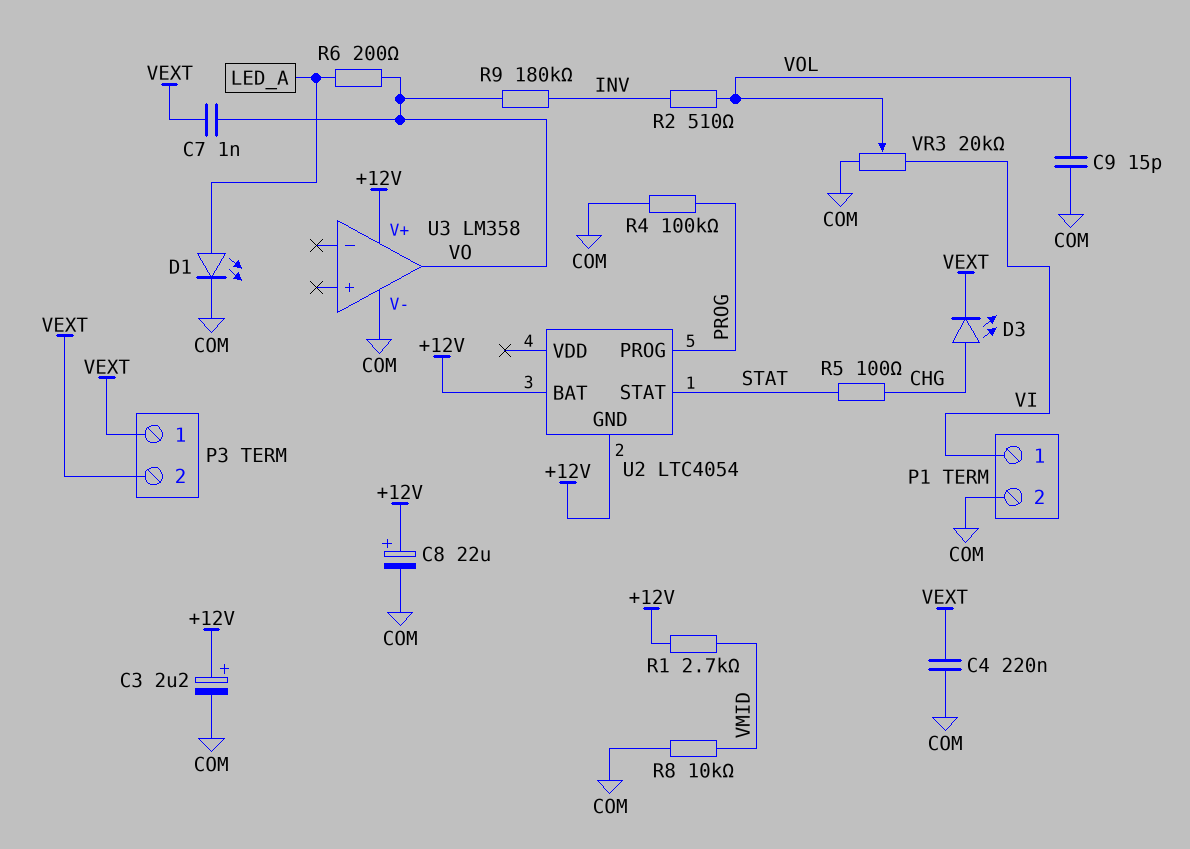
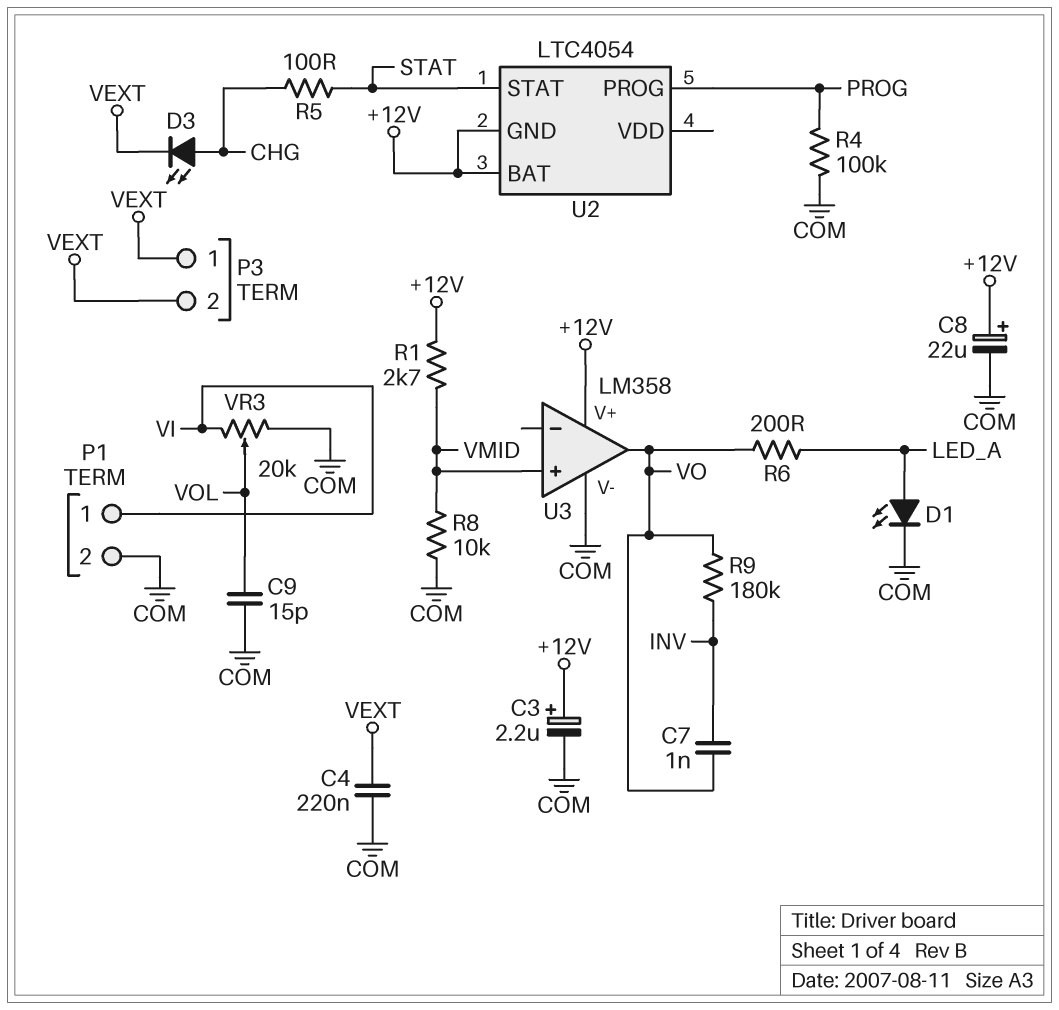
C7: 1nF (VEXT, VO) -> 1nF (INV, VO)
R2: 510 (INV, VOL) -> none
U3 pin in+: none -> VMID

